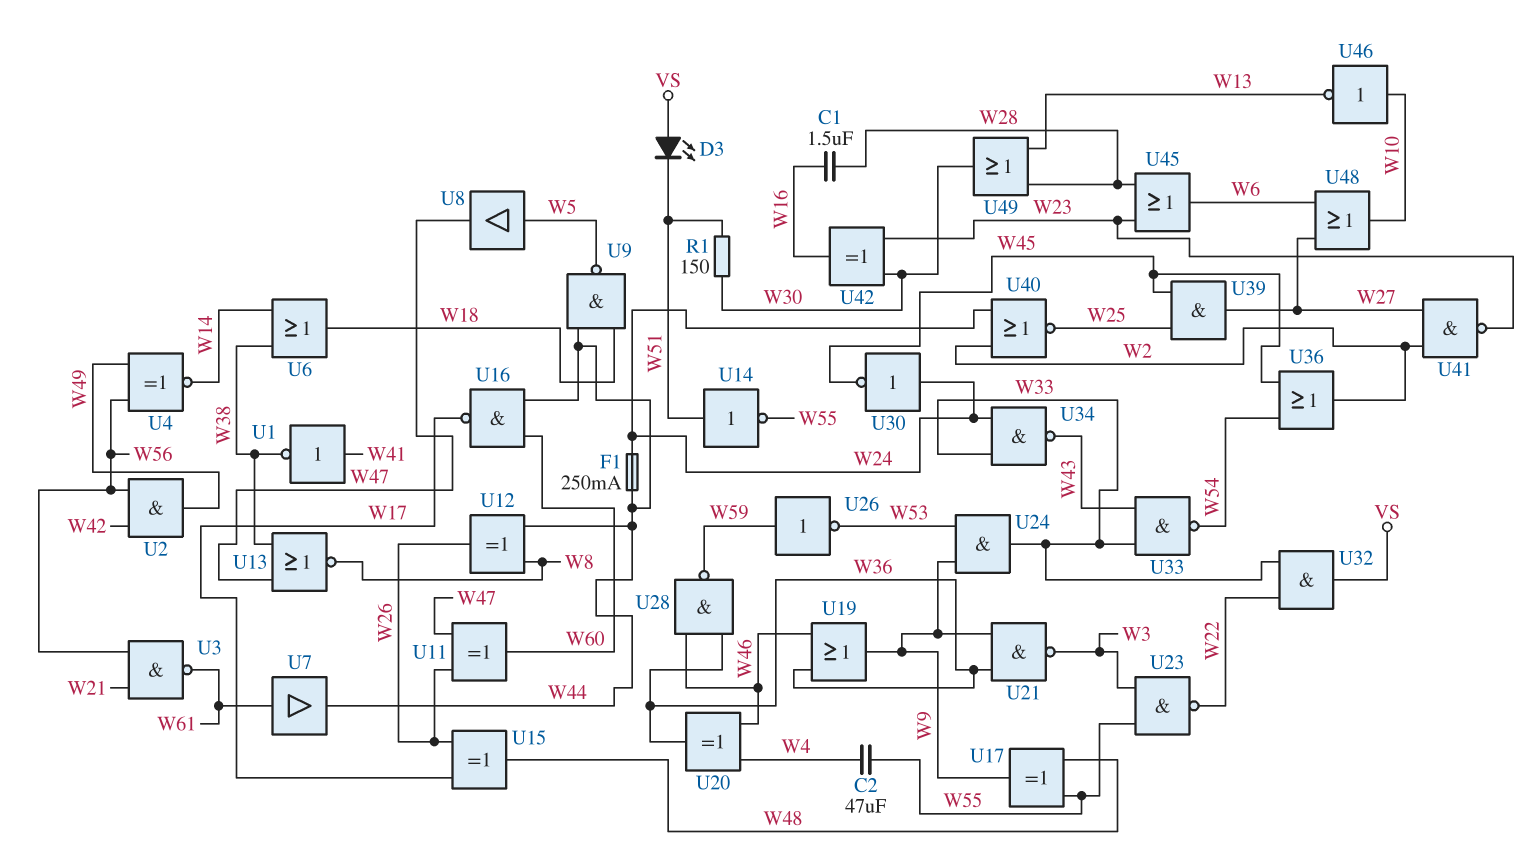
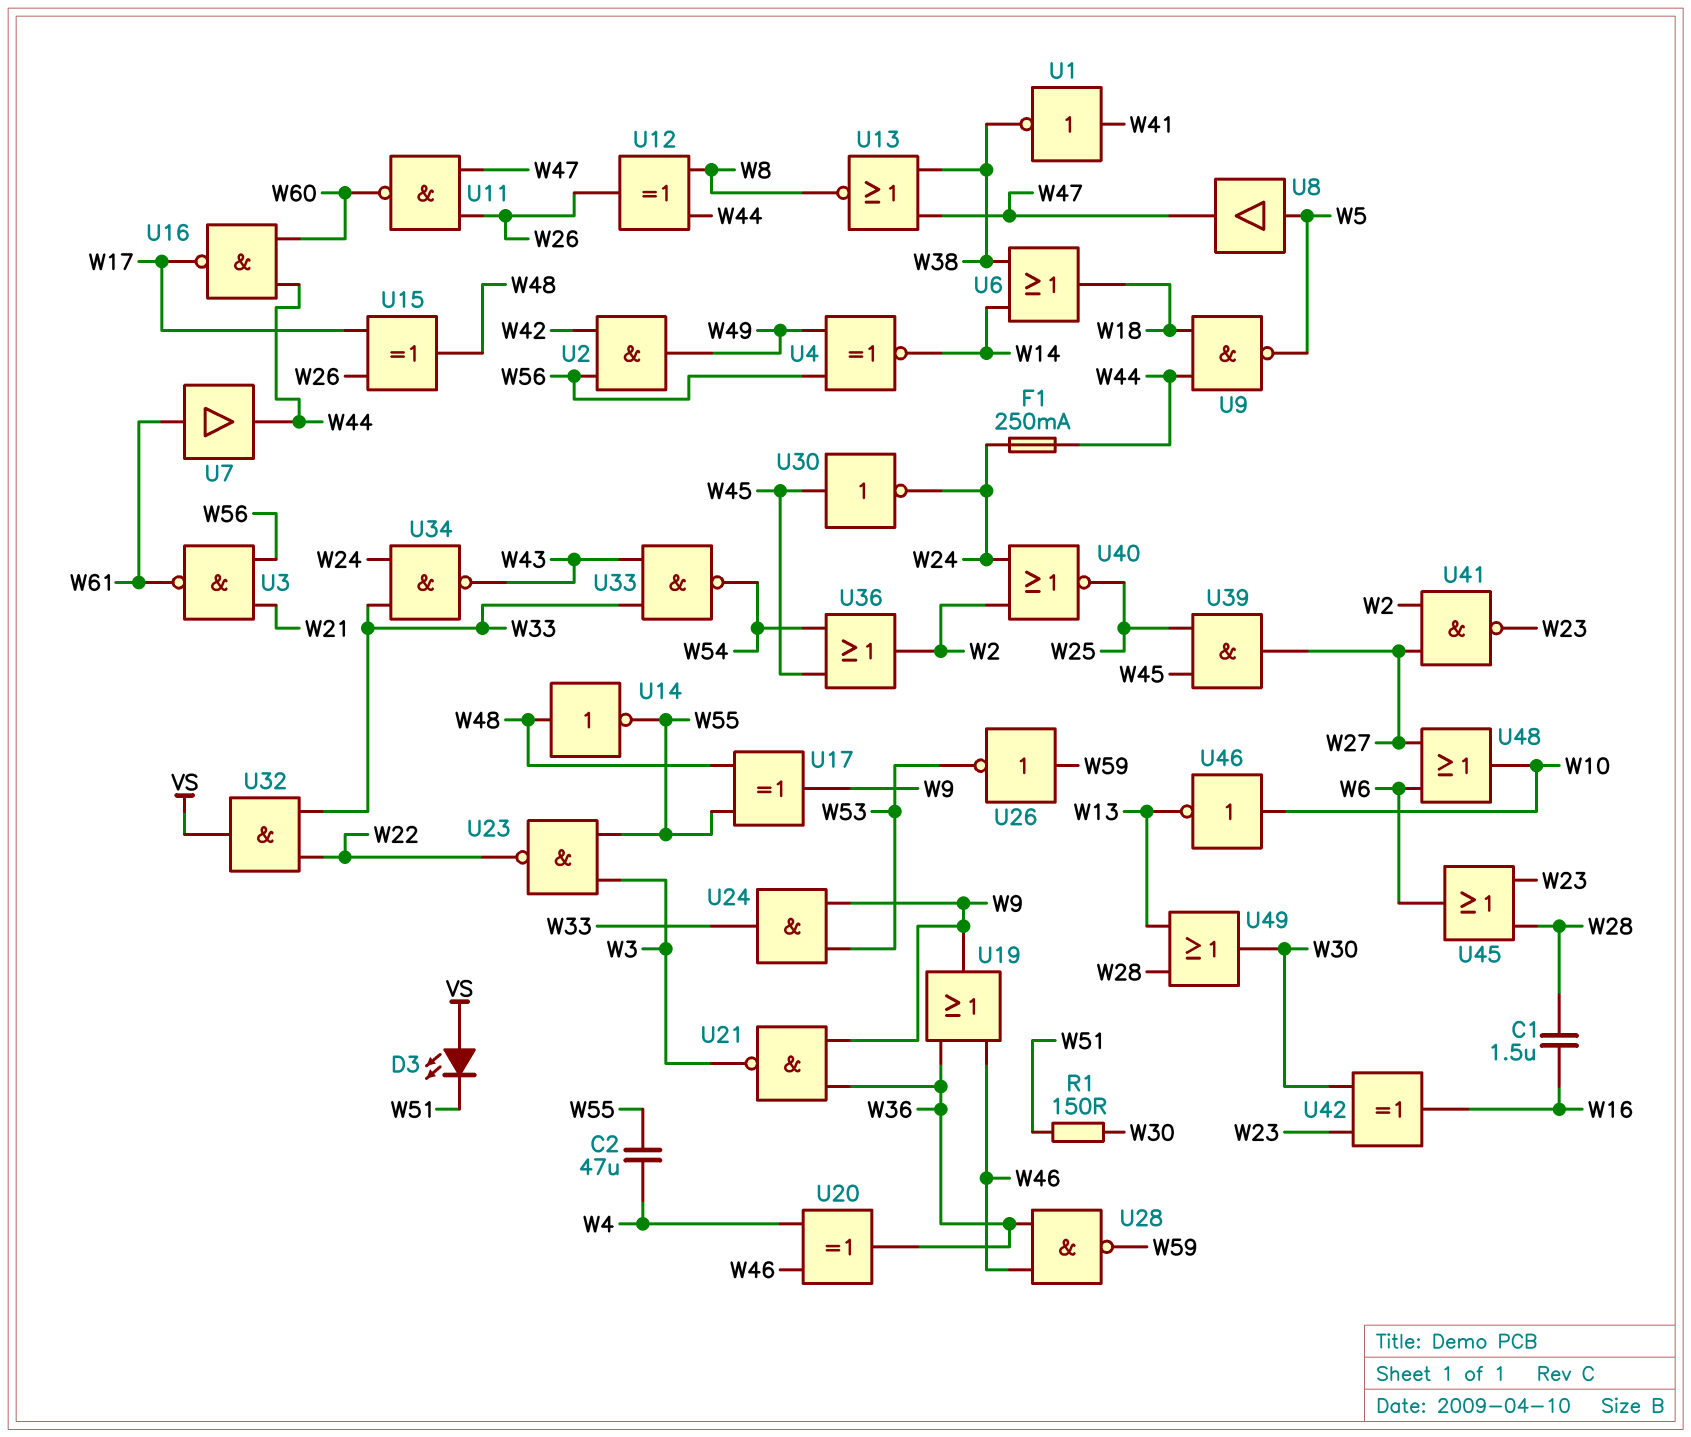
U11: XOR (in W26, in W47, out W60) -> NAND (in W26, in W47, out W60)
U14: NOT (in W51, out W55) -> NOT (in W48, out W55)
U30: NOT (in W24, out W45) -> NOT (in W45, out W24)

